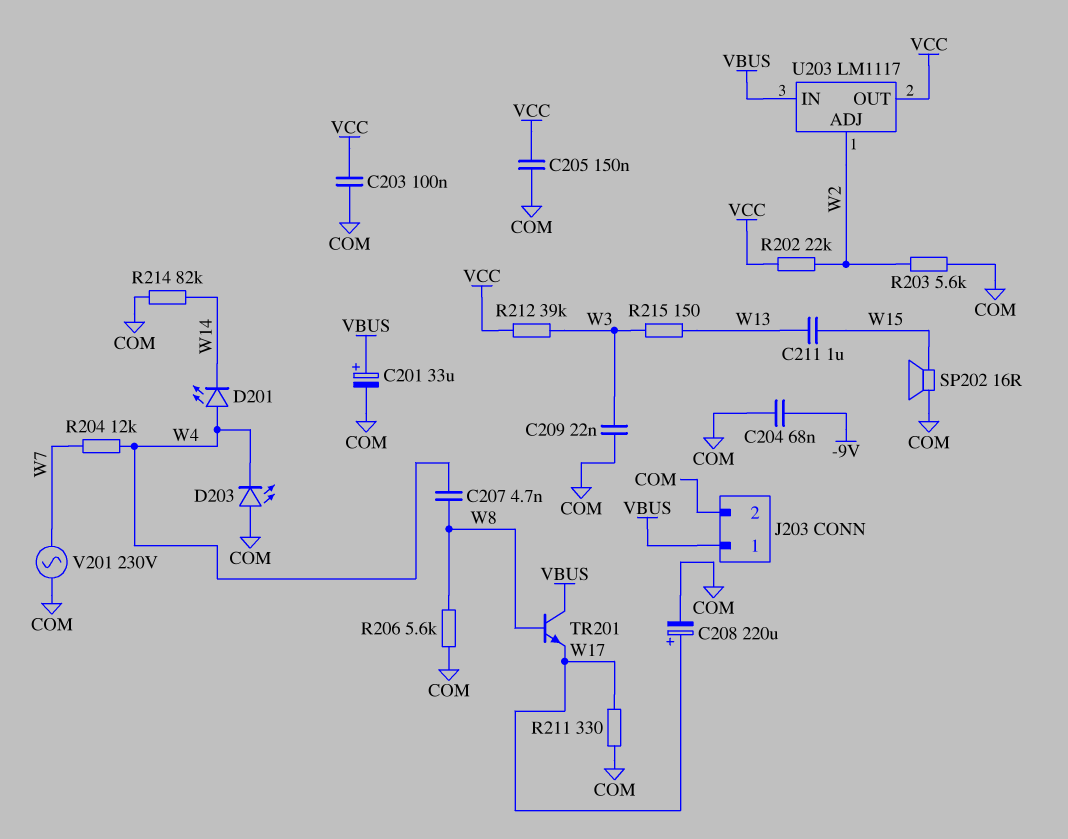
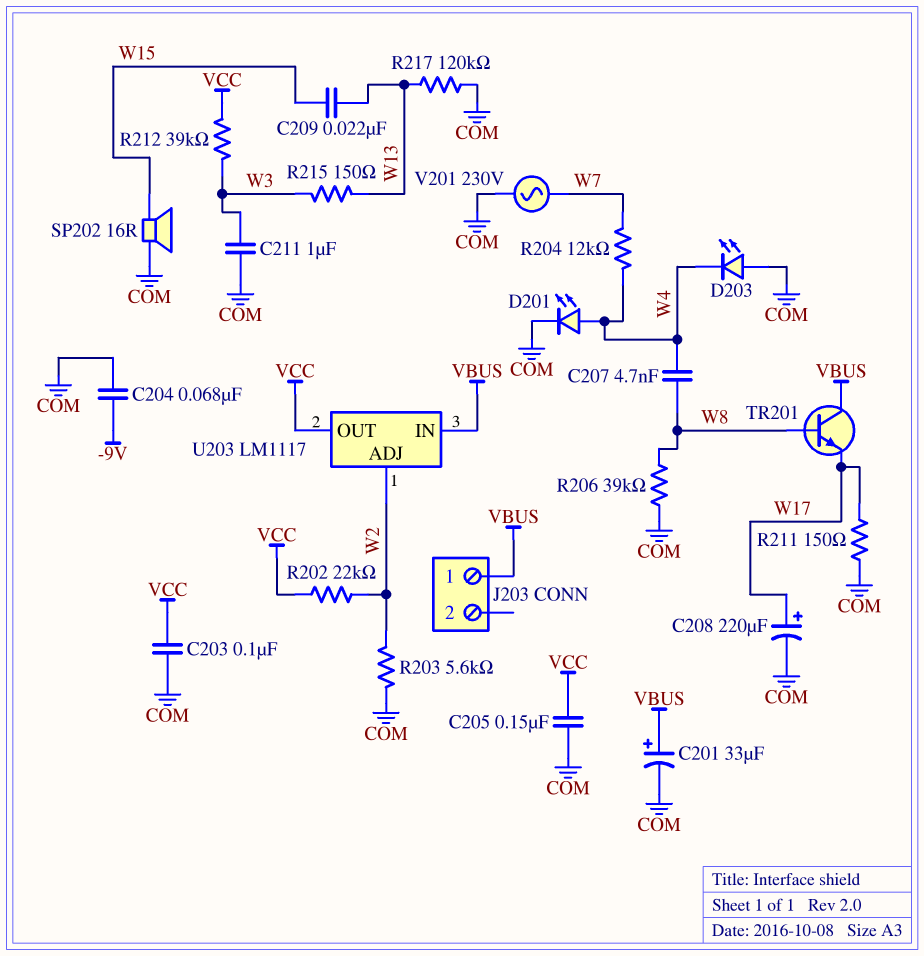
C209: 22nF (COM, W3) -> 22nF (W13, W15)
C211: 1uF (W13, W15) -> 1uF (COM, W3)
D201: LED (A W4, K W14) -> LED (A W4, K COM)
J203 pin 2: COM -> none
R206: 5.6k (COM, W8) -> 39k (COM, W8)
R211: 330 (COM, W17) -> 150 (COM, W17)
R214: 82k (COM, W14) -> none
R217: none -> 120k (COM, W13)

